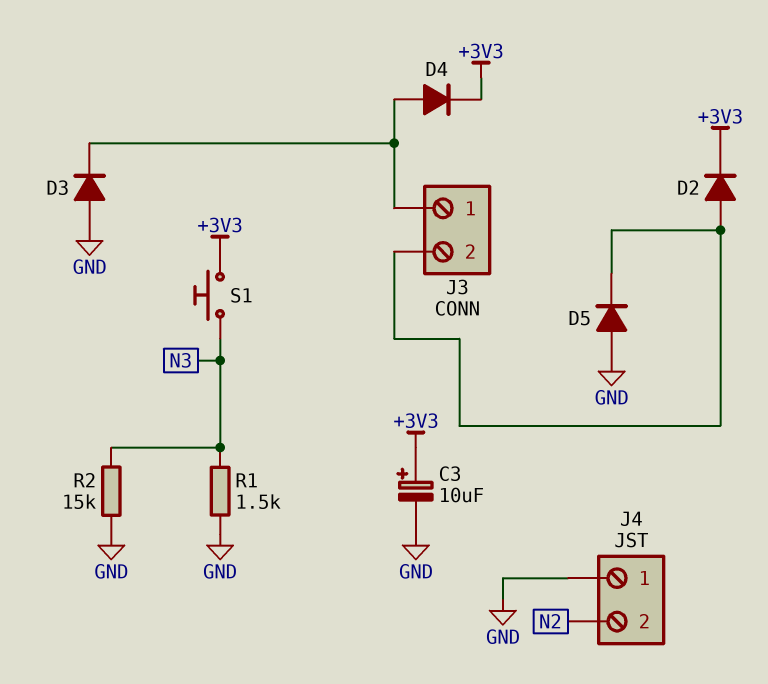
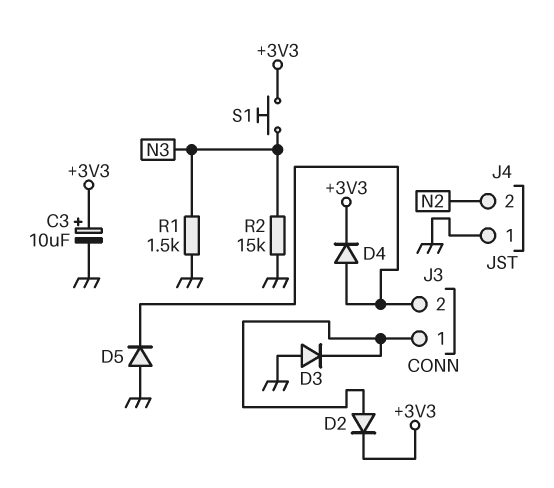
D2: diode (A J3/2, K +3V3) -> diode (A J3/1, K +3V3)
D4: diode (A J3/1, K +3V3) -> diode (A J3/2, K +3V3)

